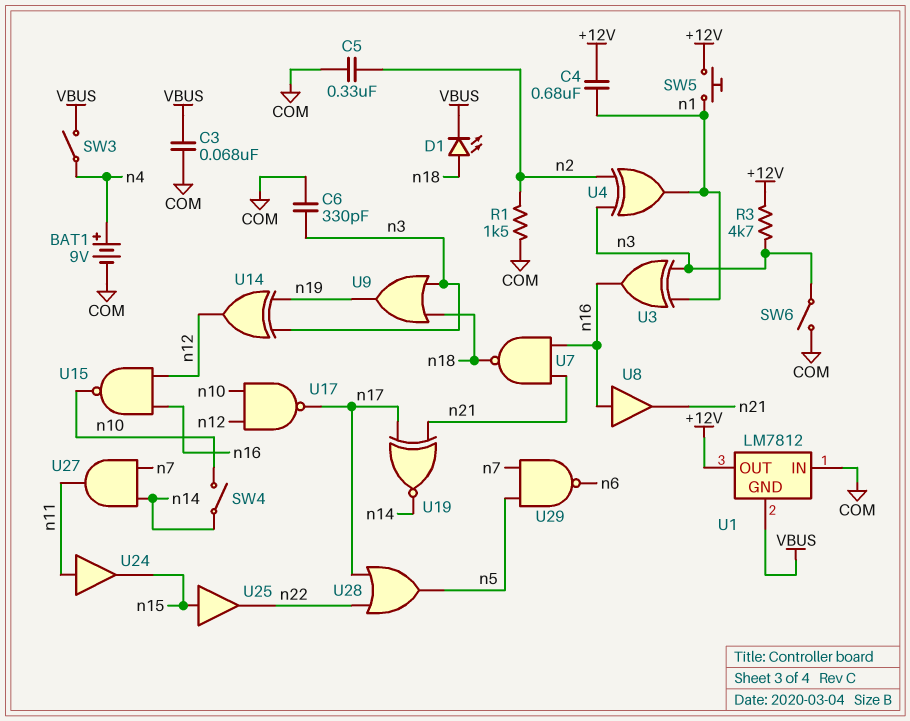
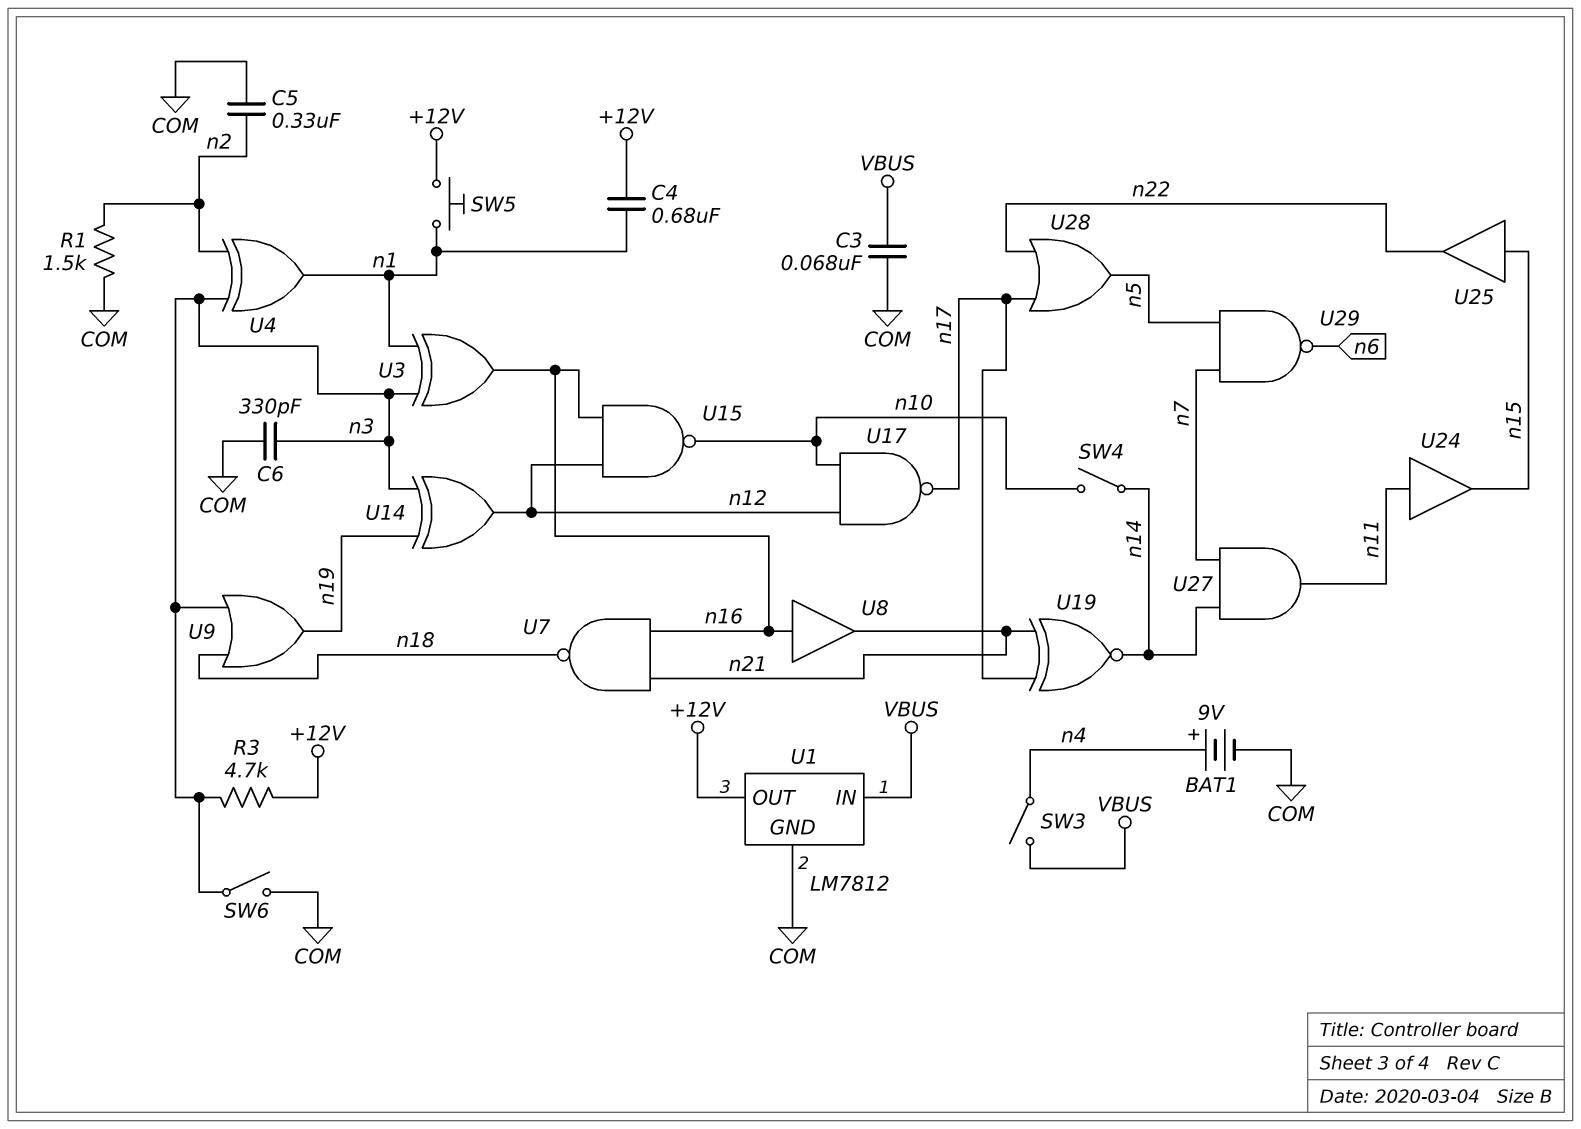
D1: LED (A n18, K VBUS) -> none
U1 pin GND: VBUS -> COM
U1 pin IN: COM -> VBUS

